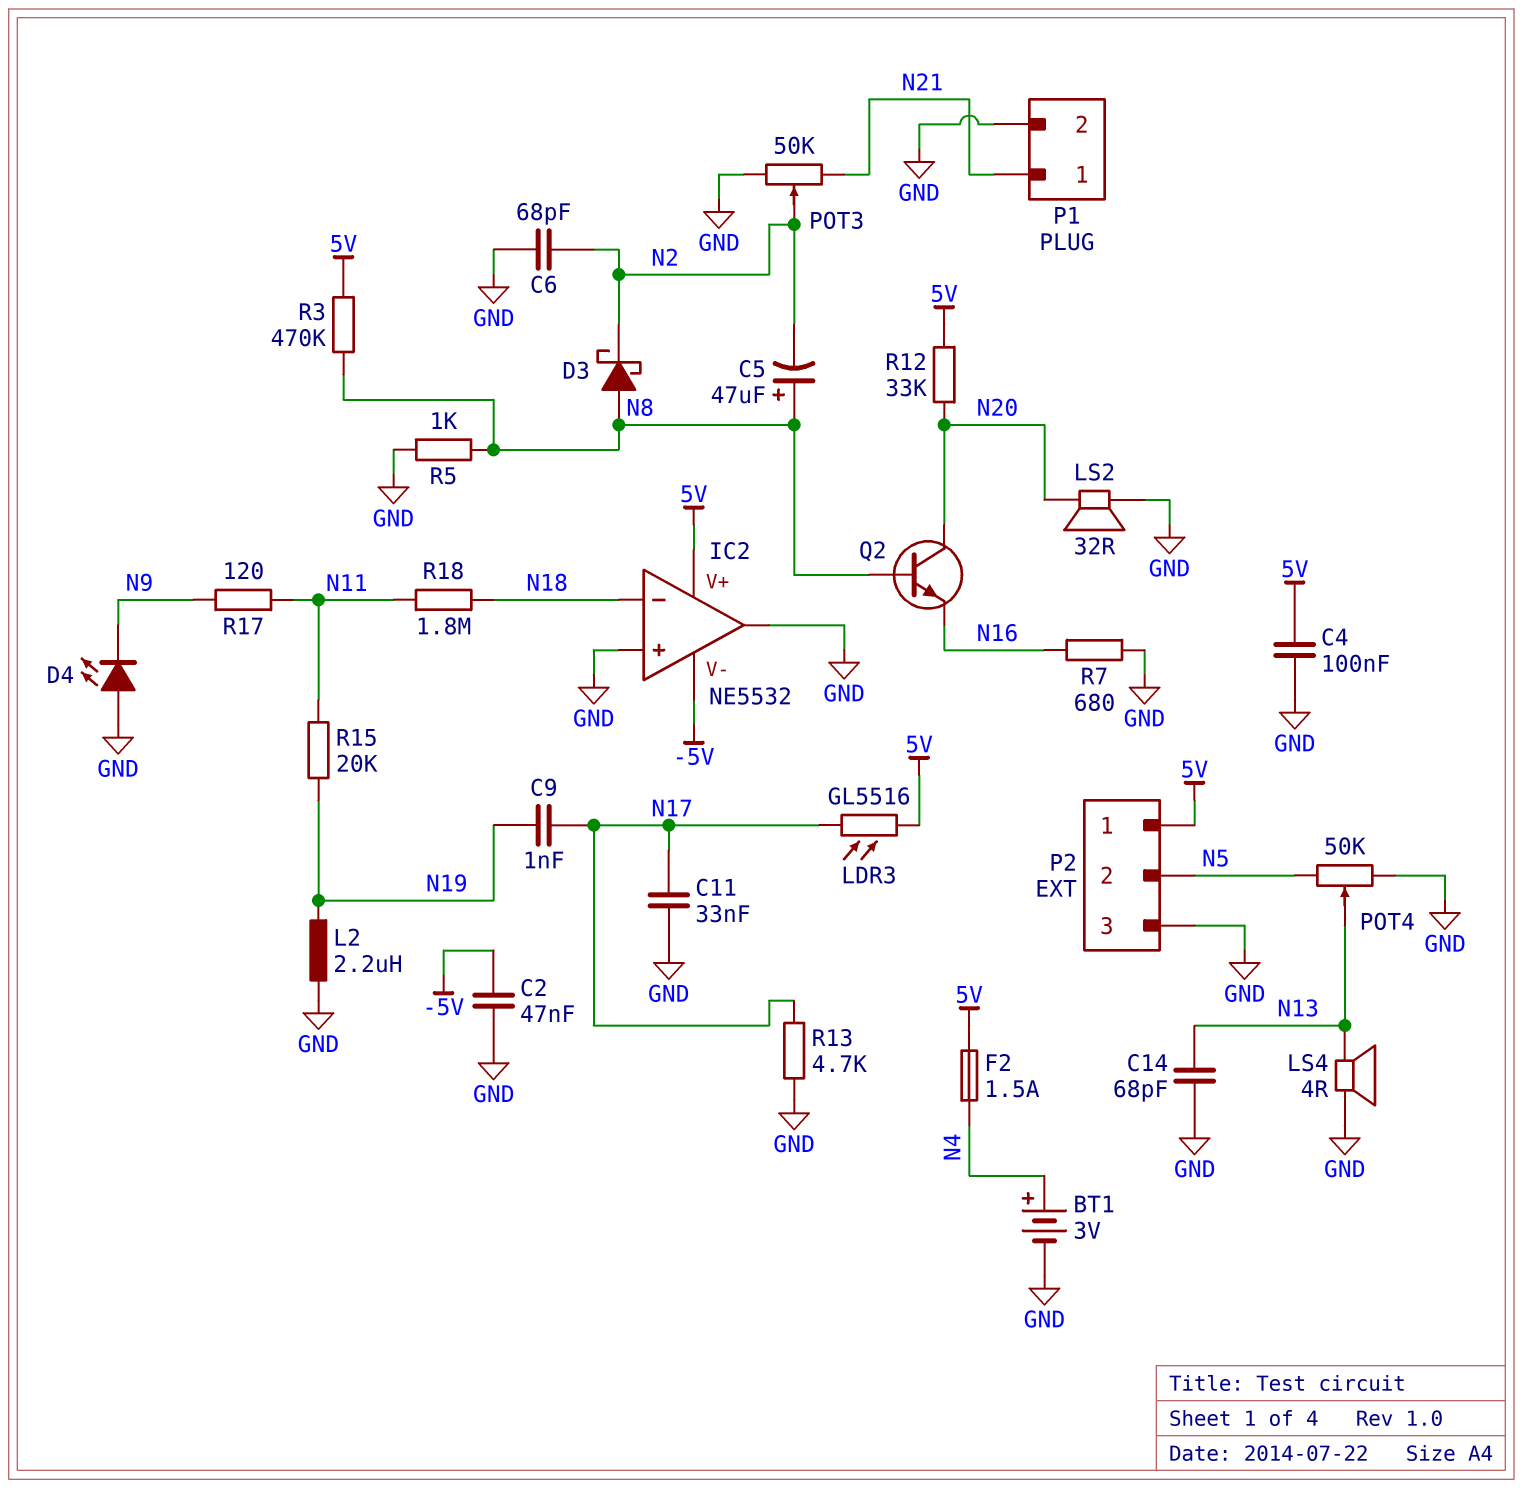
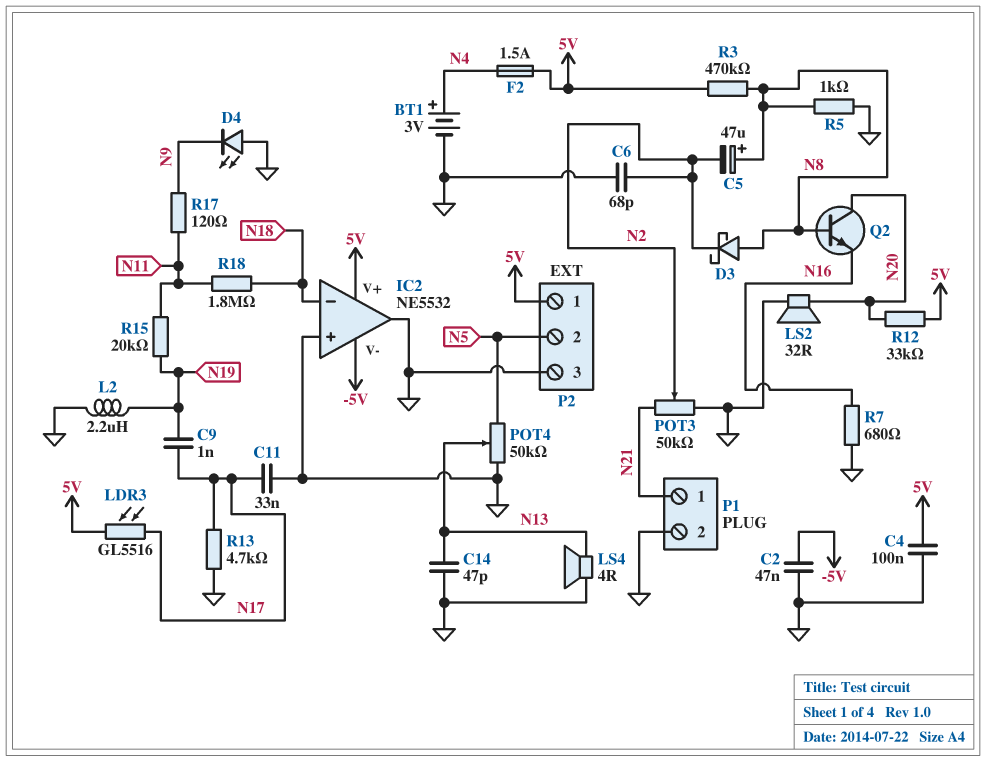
C14: 68pF (GND, N13) -> 47pF (GND, N13)

